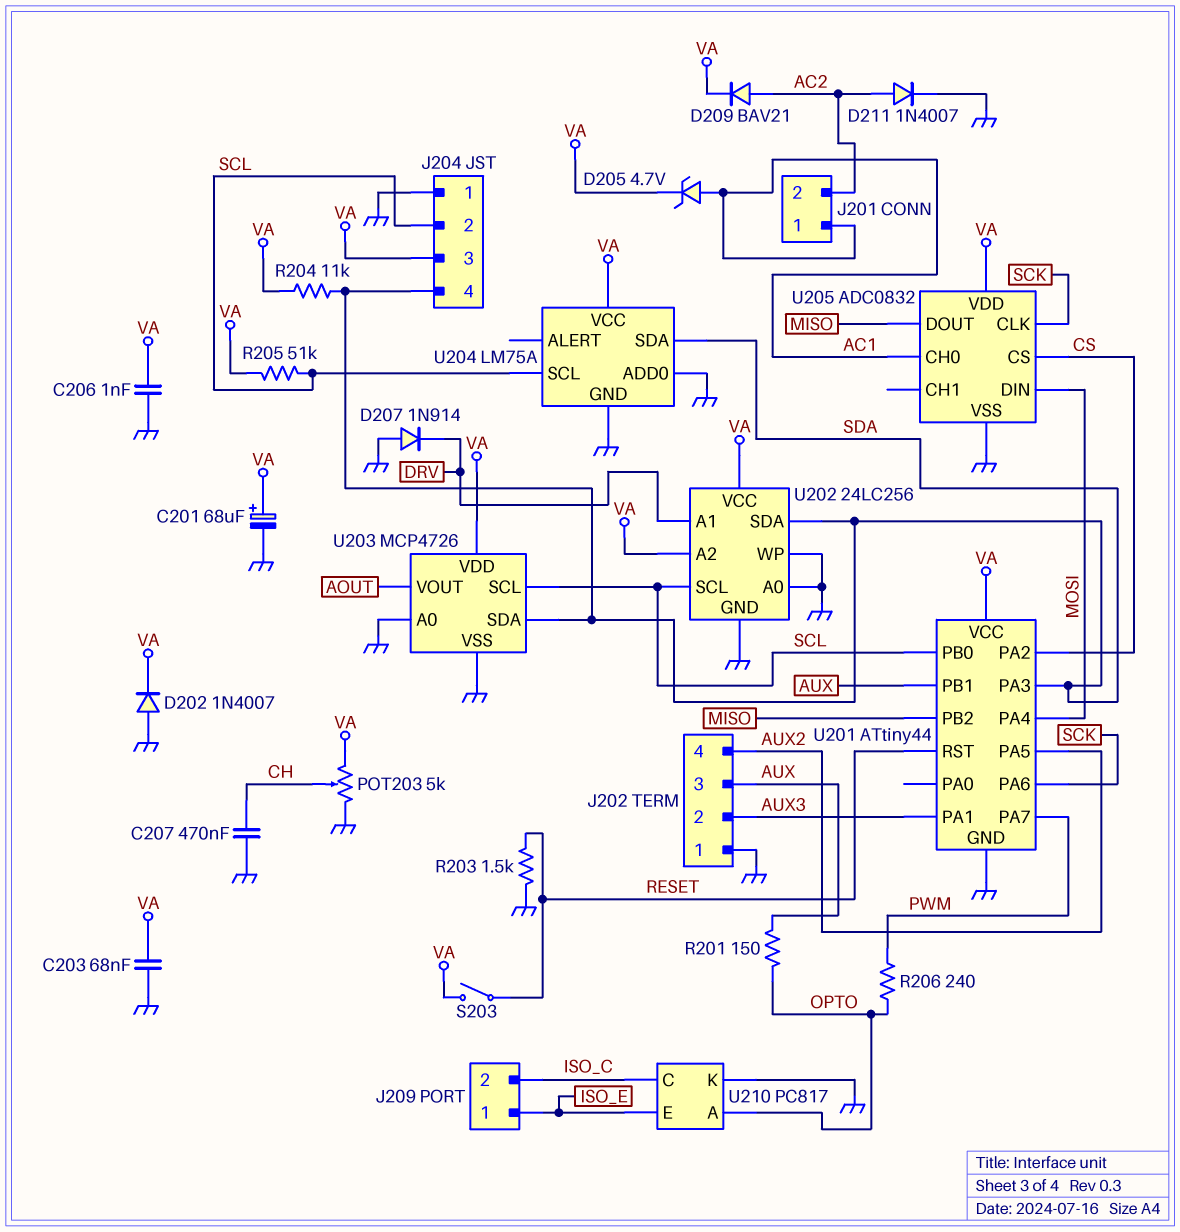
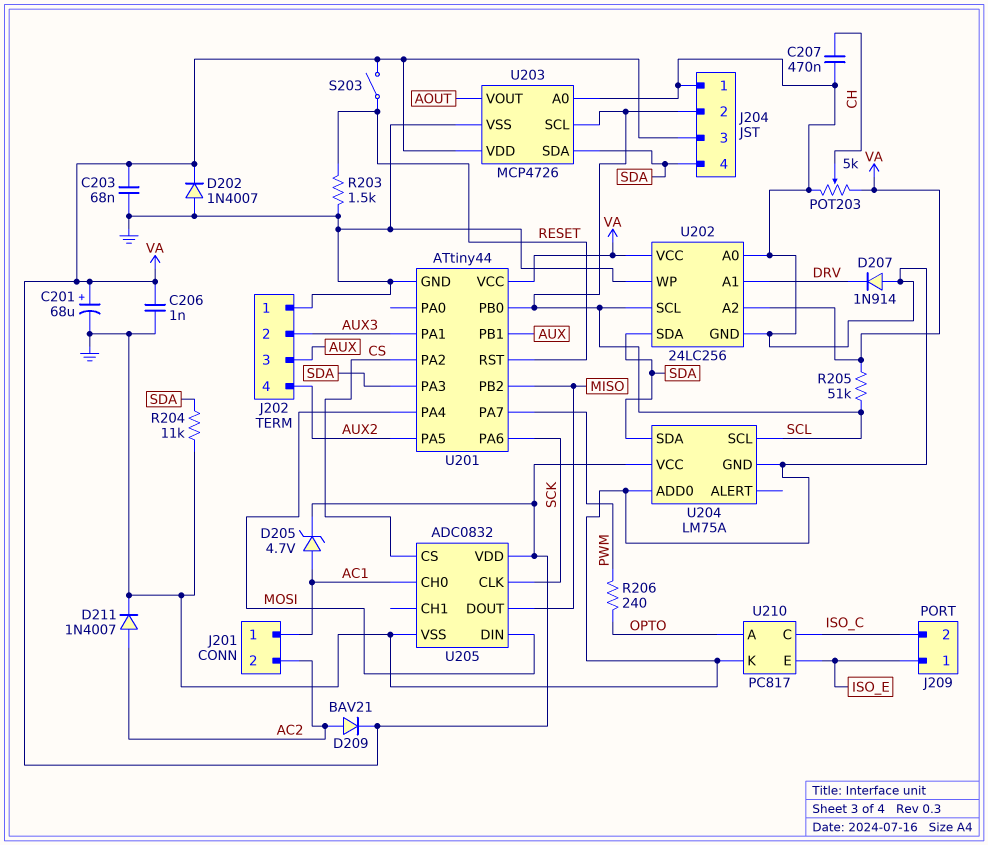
R201: 150 (AUX, OPTO) -> none
R204: 11k (SDA, VA) -> 11k (GND, SDA)

